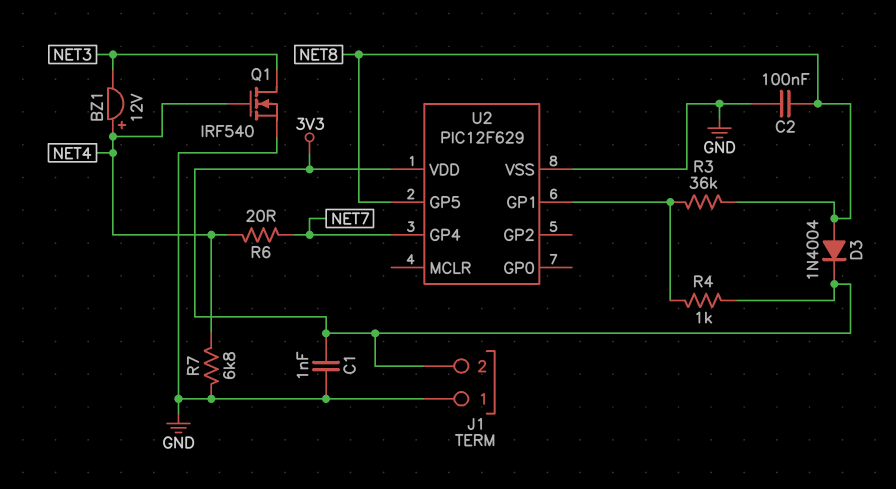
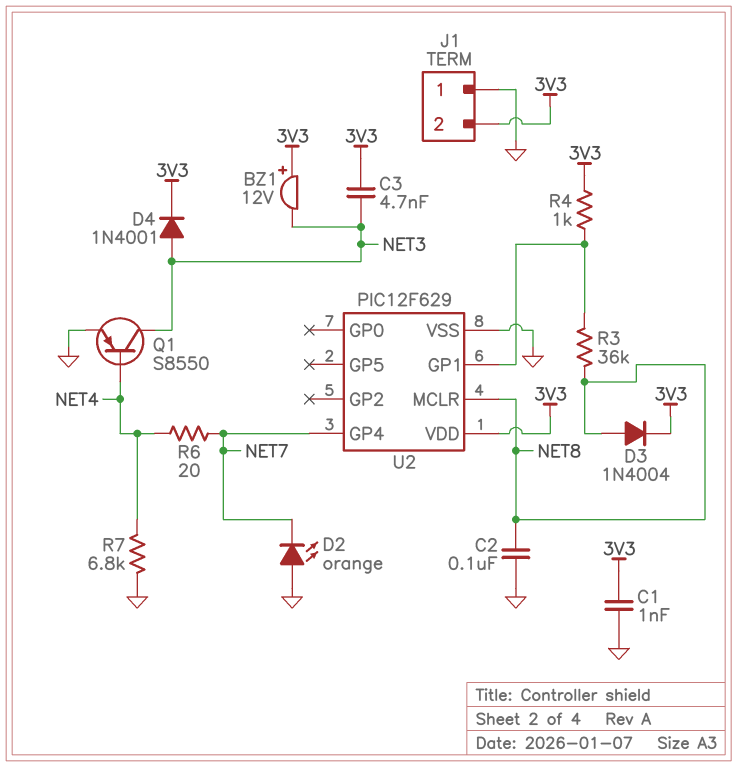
BZ1: buzzer 12V (plus NET4, minus NET3) -> buzzer 12V (plus 3V3, minus NET3)
C3: none -> 4.7nF (3V3, NET3)
D2: none -> LED orange (A GND, K NET7)
D4: none -> diode 1N4001 (A NET3, K 3V3)
Q1: NMOS IRF540 (G NET4, D NET3, S GND) -> PNP S8550 (B NET4, C NET3, E GND)
U2 pin GP5: NET8 -> none
U2 pin MCLR: none -> NET8

